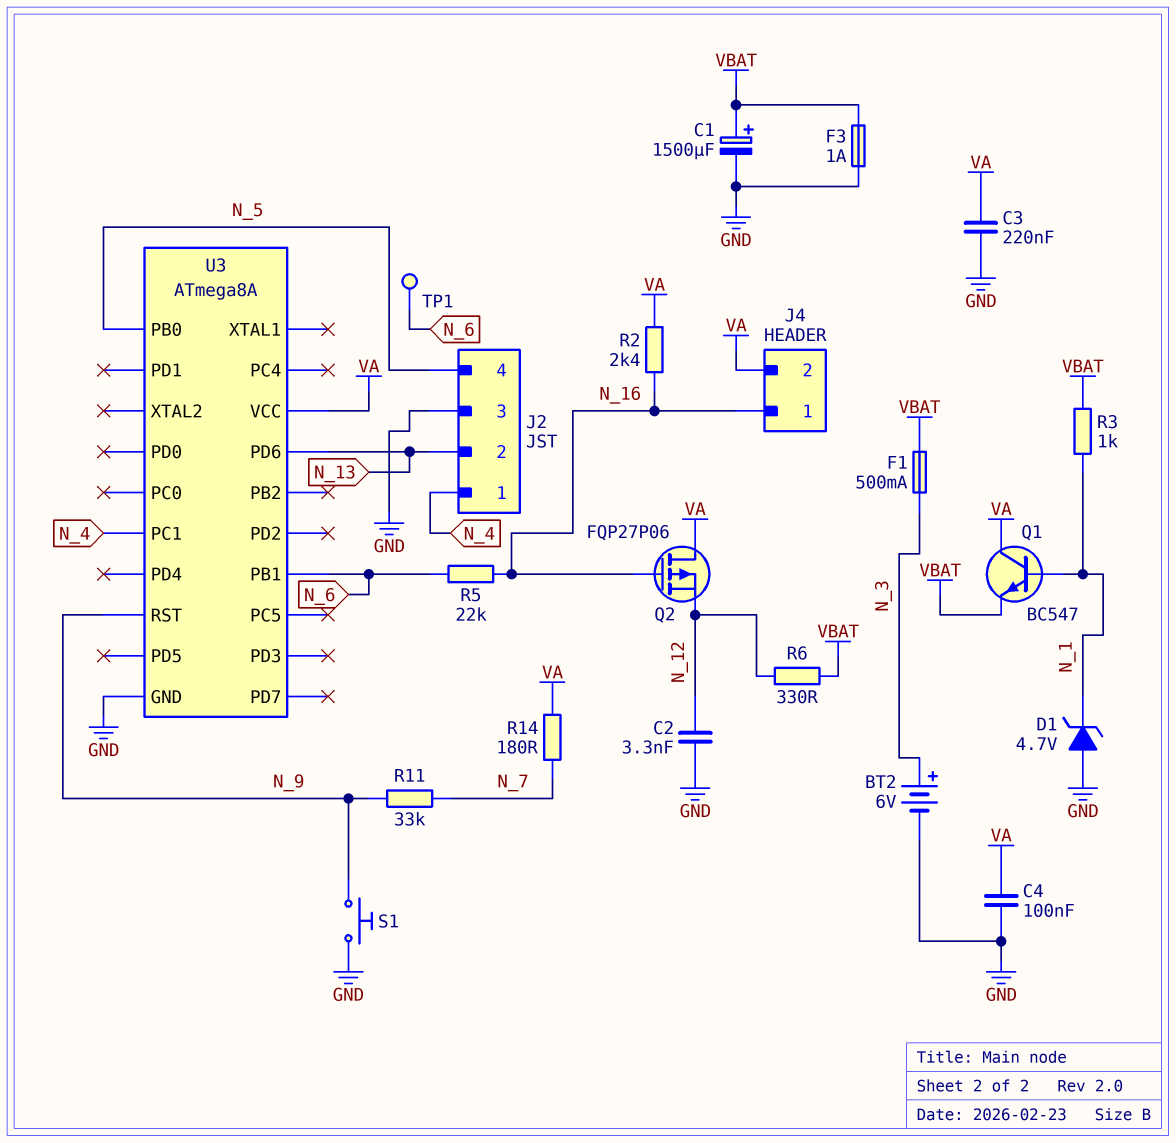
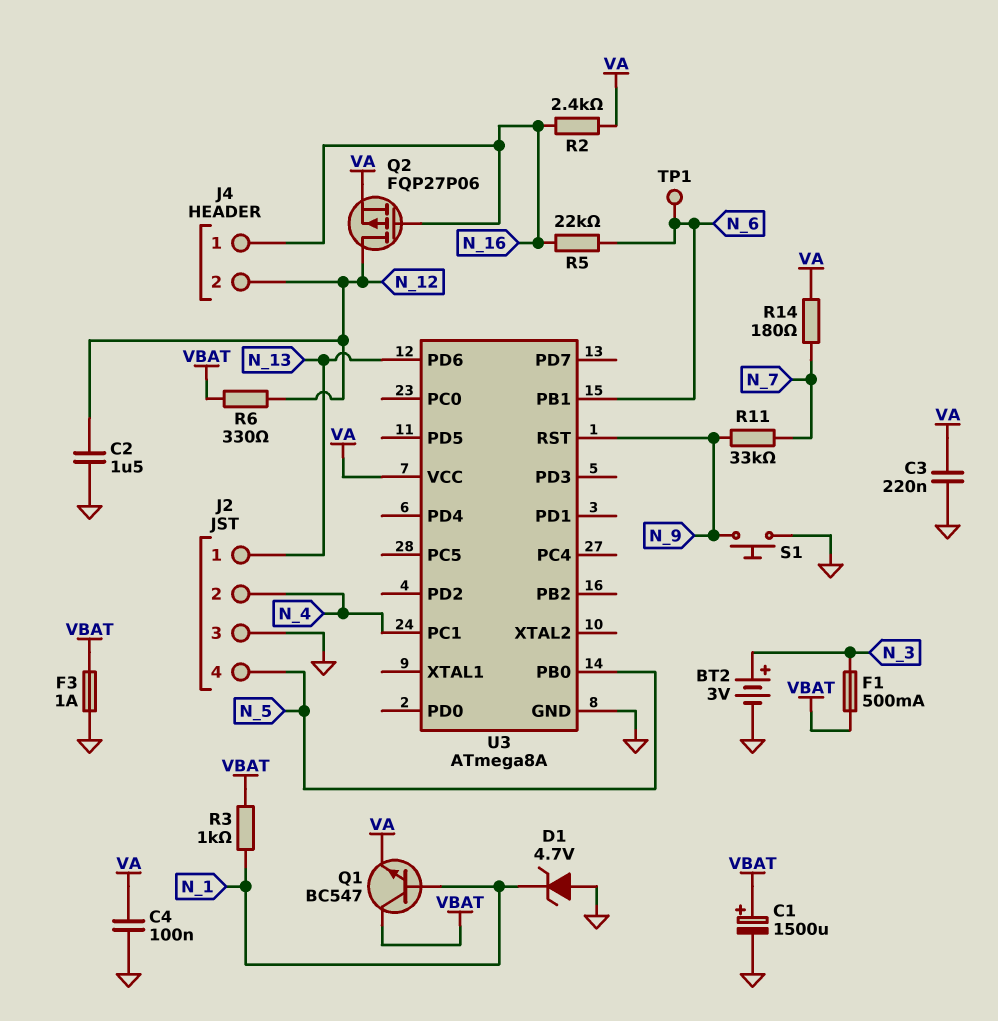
BT2: 6V (plus N_3, minus GND) -> 3V (plus N_3, minus GND)
C2: 3.3nF (GND, N_12) -> 1.5uF (GND, N_12)
J2 pin 1: N_4 -> N_13
J2 pin 2: N_13 -> N_4
J4 pin 2: VA -> N_12
Q1: NPN BC547 (B N_1, C VA, E VBAT) -> NPN BC547 (B N_1, C VBAT, E VA)
Q2: PMOS FQP27P06 (G N_16, D VA, S N_12) -> PMOS FQP27P06 (G N_16, D N_12, S VA)

